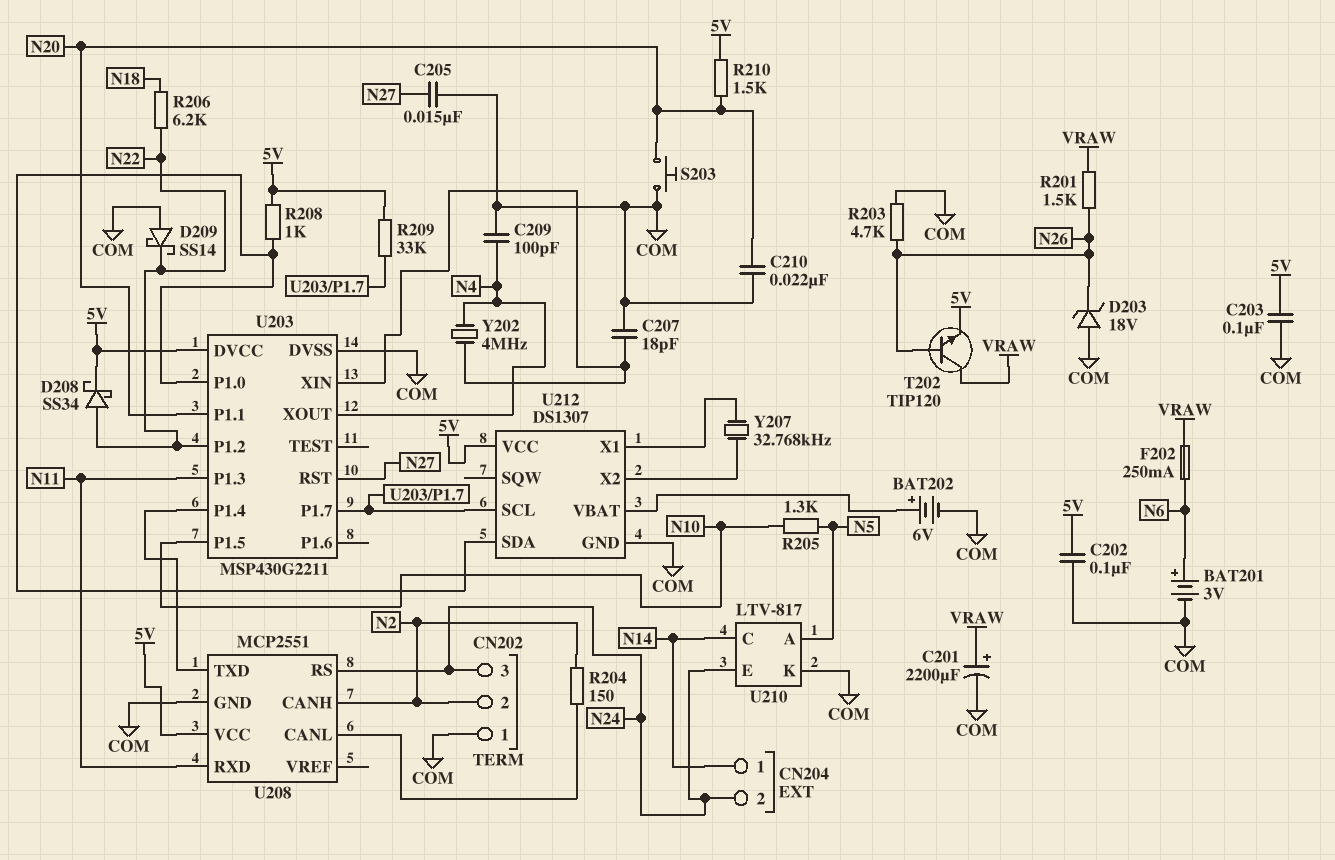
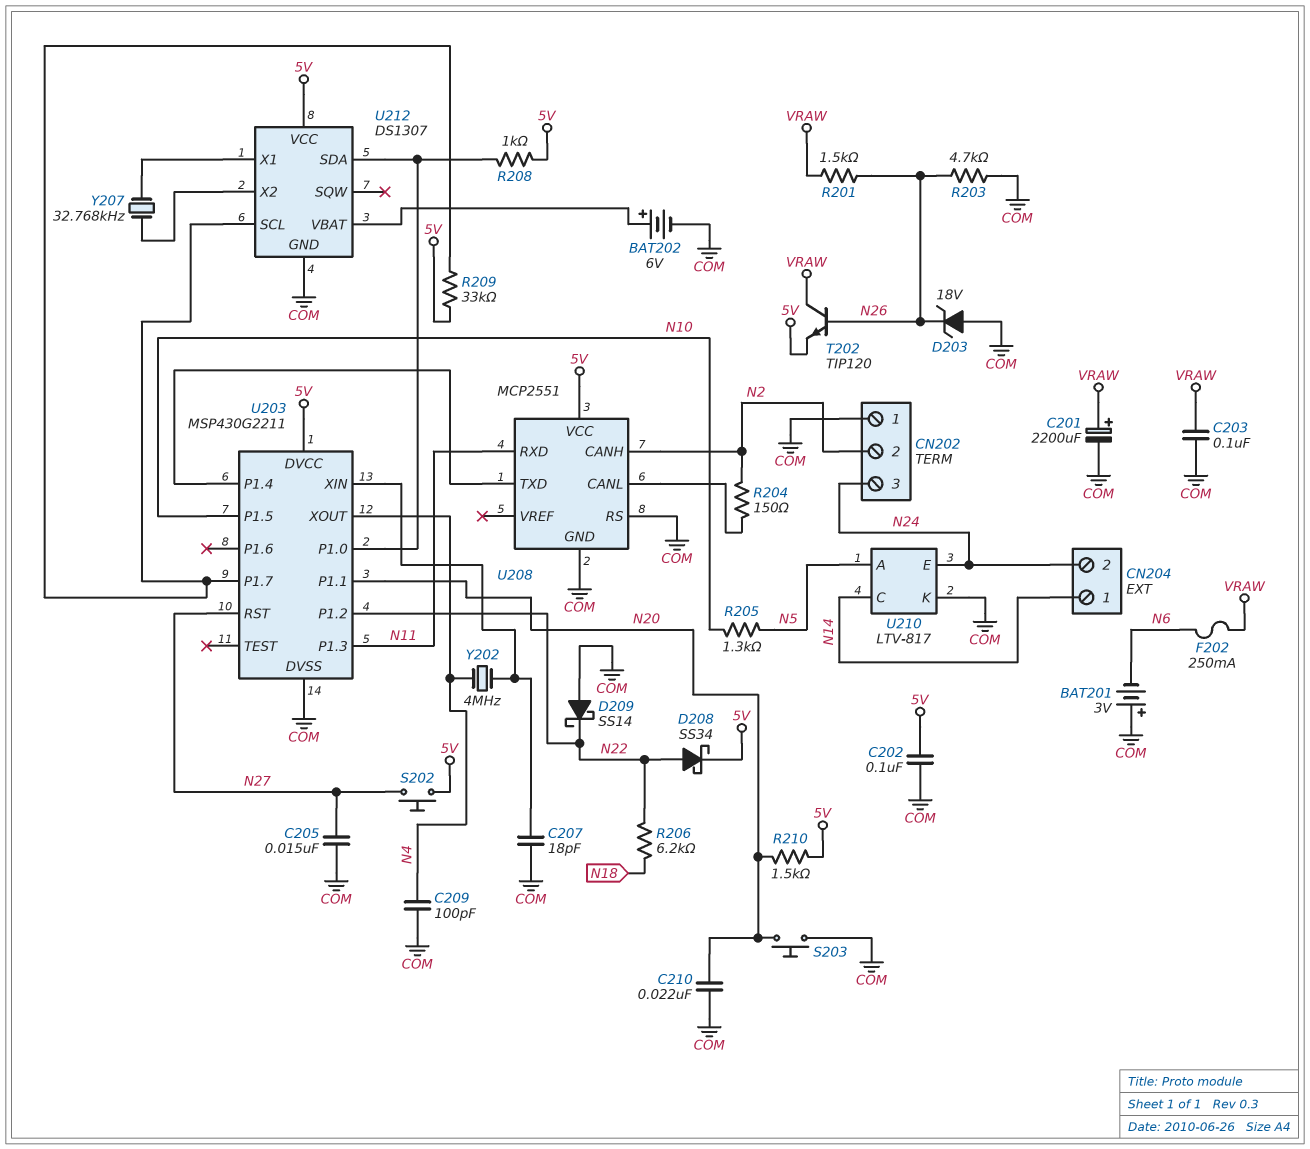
BAT201: 3V (plus N6, minus COM) -> 3V (plus COM, minus N6)
C203: 100nF (5V, COM) -> 100nF (COM, VRAW)
S202: none -> button (5V, N27)
U208 pin RS: N24 -> COM

